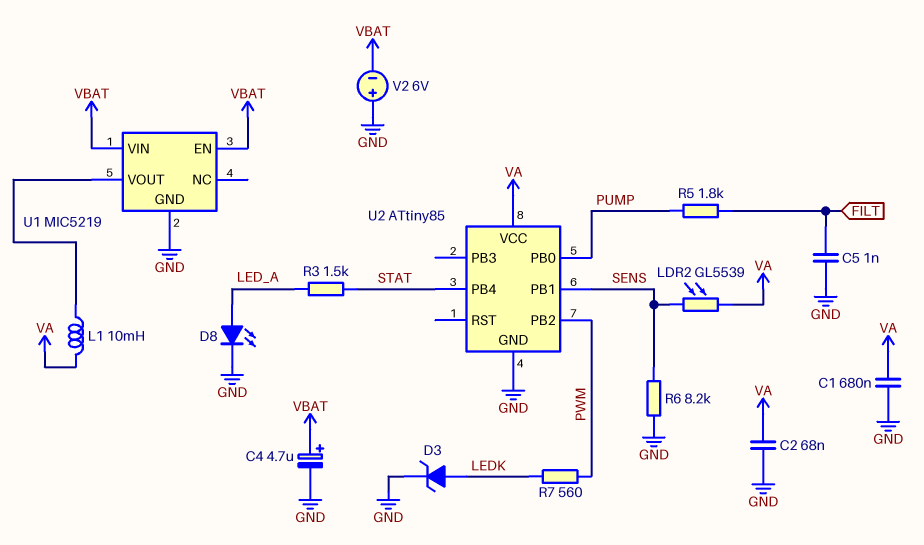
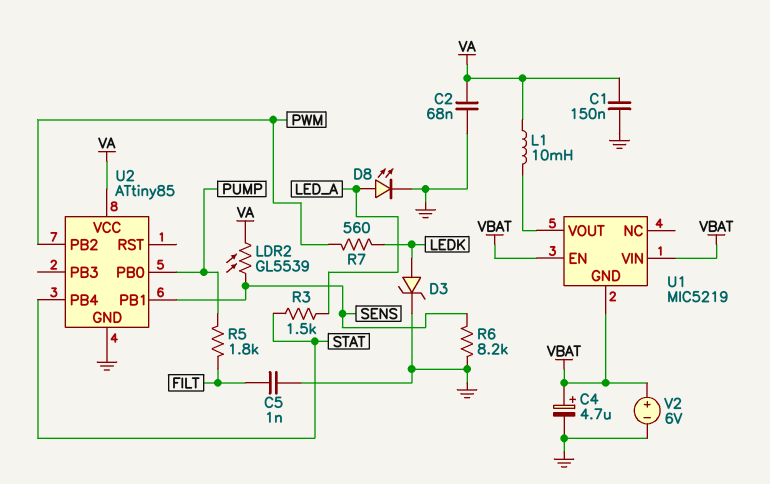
C1: 680nF (GND, VA) -> 150nF (GND, VA)
U1 pin GND: GND -> VBAT
V2: 6V (plus GND, minus VBAT) -> 6V (plus VBAT, minus GND)

